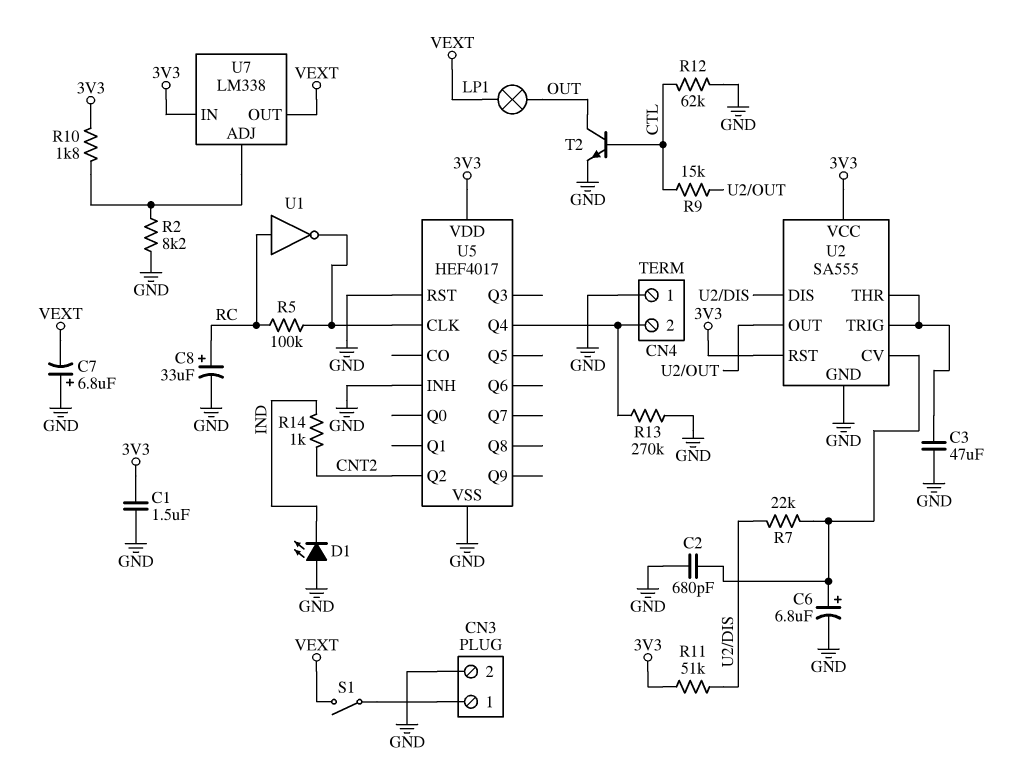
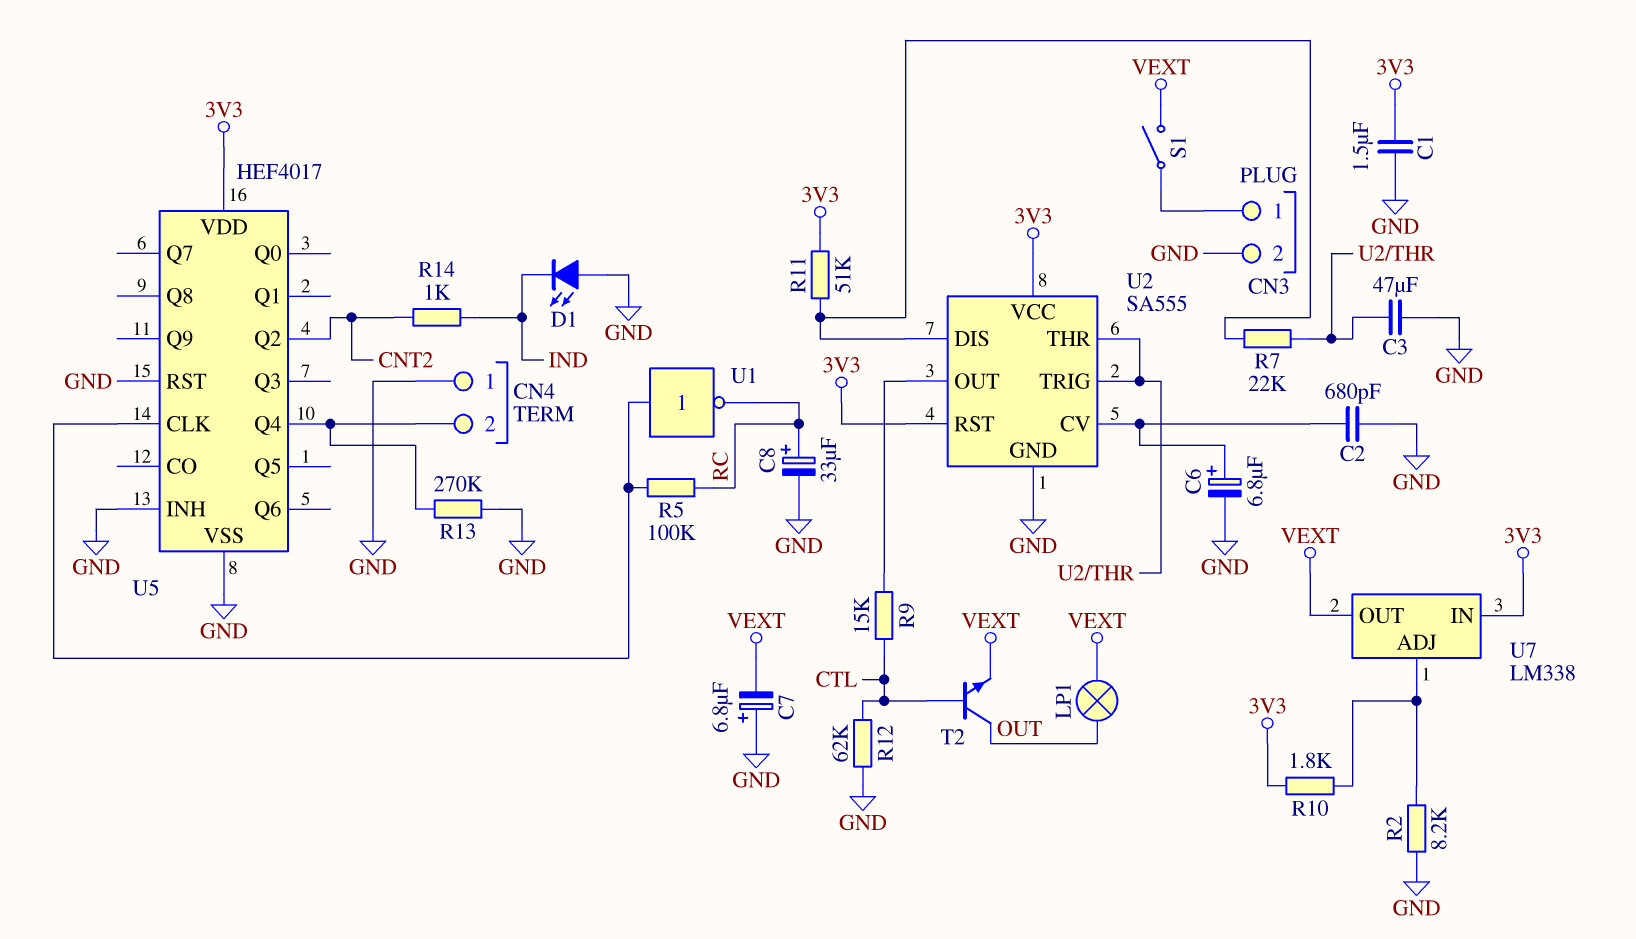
R7: 22k (U2/CV, U2/DIS) -> 22k (U2/DIS, U2/THR)
T2: NPN (B CTL, C OUT, E GND) -> NPN (B CTL, C OUT, E VEXT)
U1: NOT (in RC, out U5/CLK) -> NOT (in U5/CLK, out RC)

